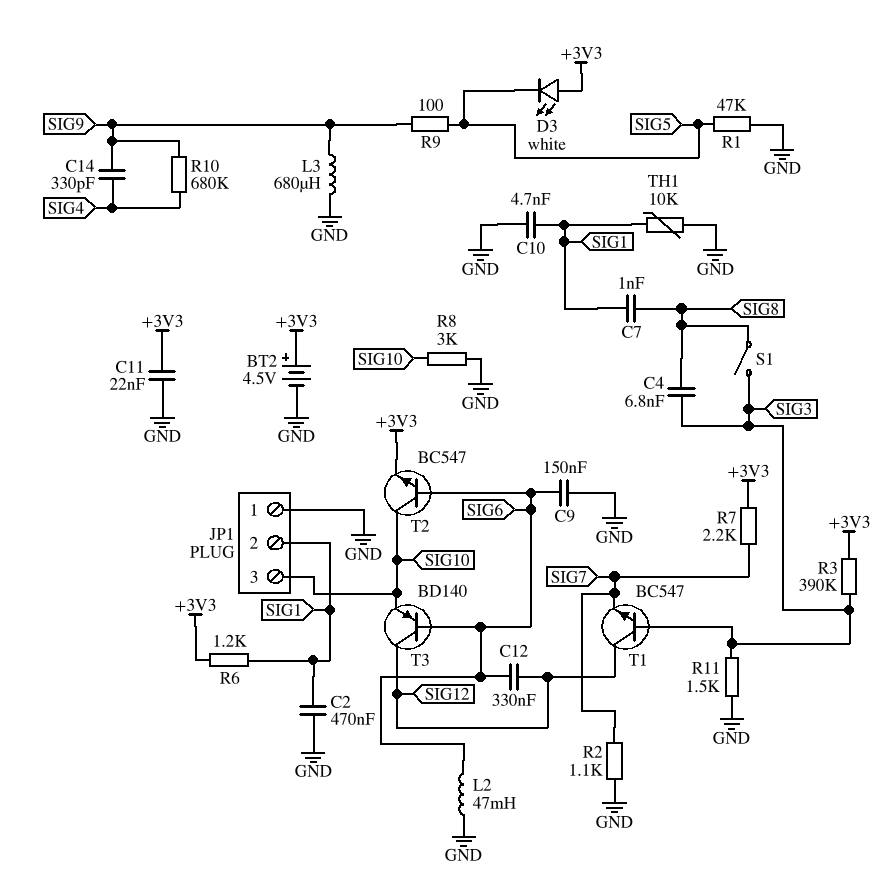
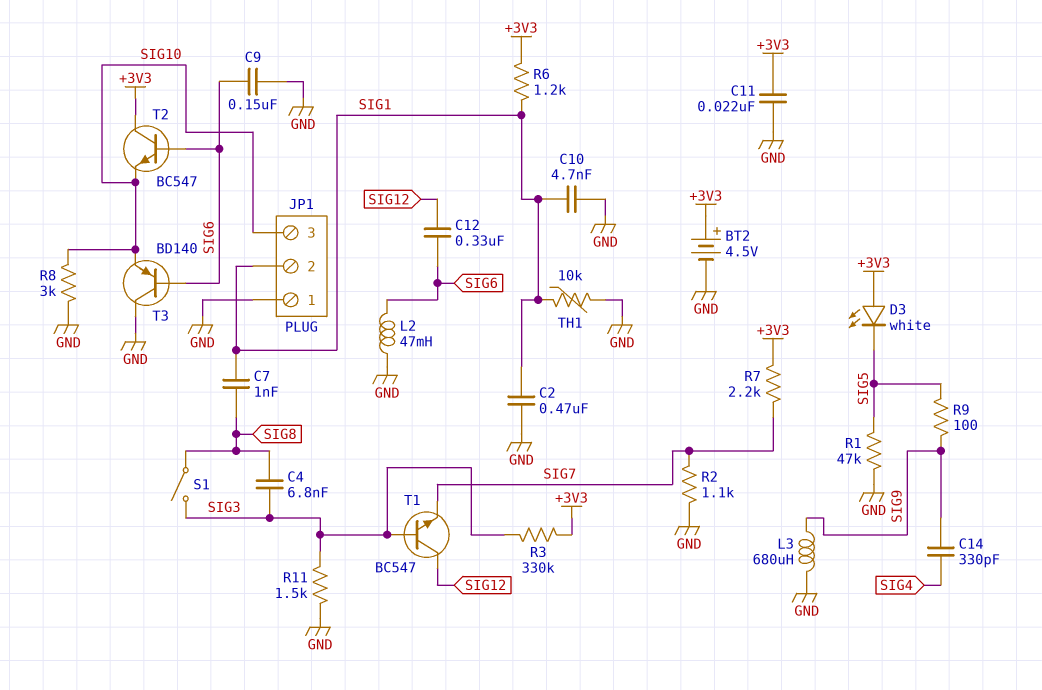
R3: 390k (+3V3, SIG3) -> 330k (+3V3, SIG3)
R10: 680k (SIG4, SIG9) -> none
T2: NPN BC547 (B SIG6, C SIG10, E +3V3) -> NPN BC547 (B SIG6, C +3V3, E SIG10)
T3: PNP BD140 (B SIG6, C SIG12, E SIG10) -> PNP BD140 (B SIG6, C GND, E SIG10)

